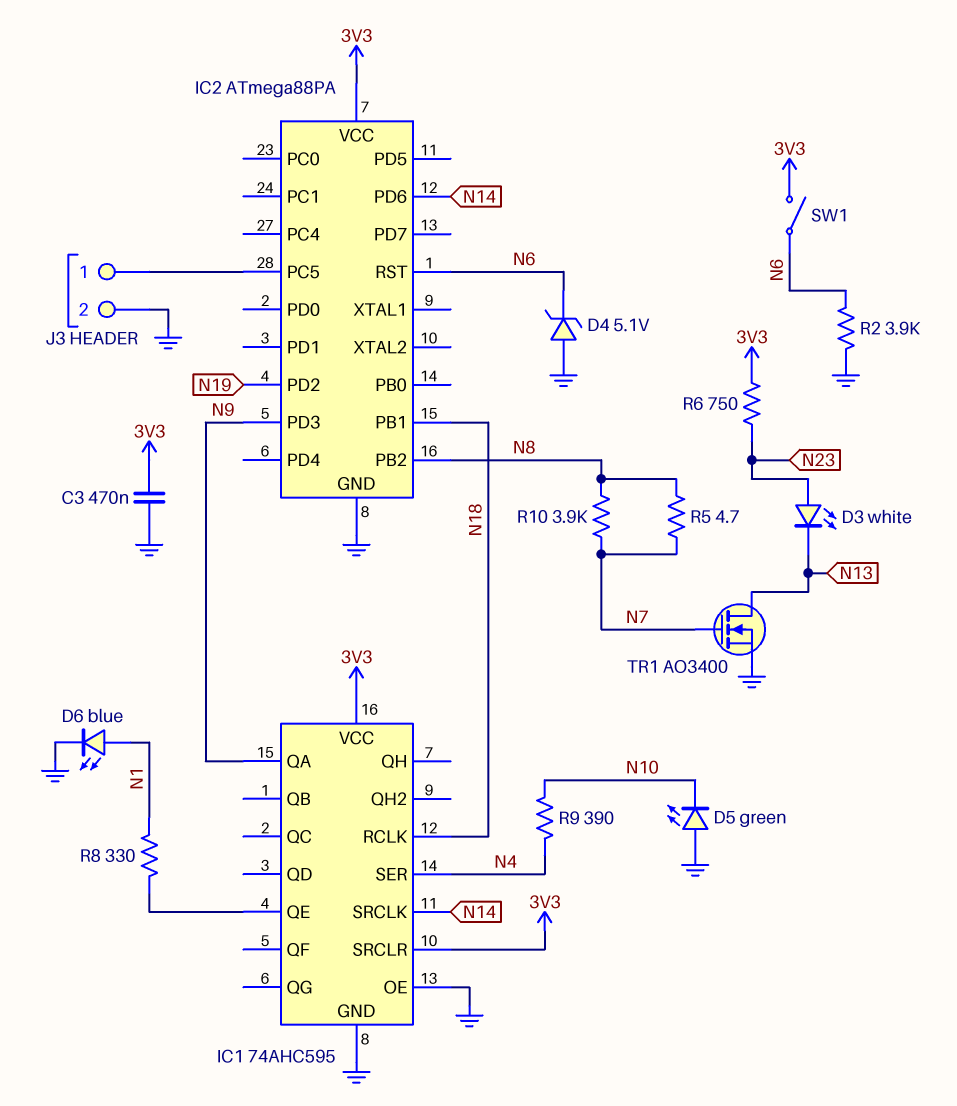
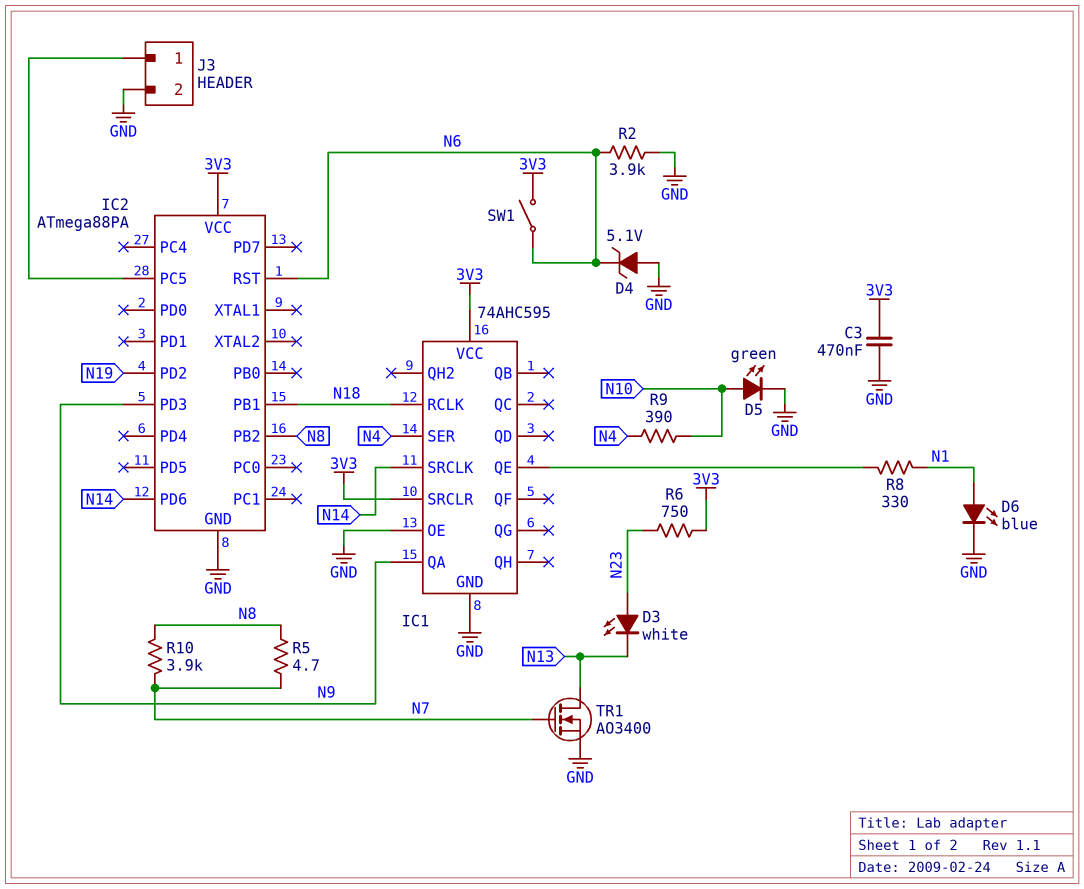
D5: LED green (A GND, K N10) -> LED green (A N10, K GND)

